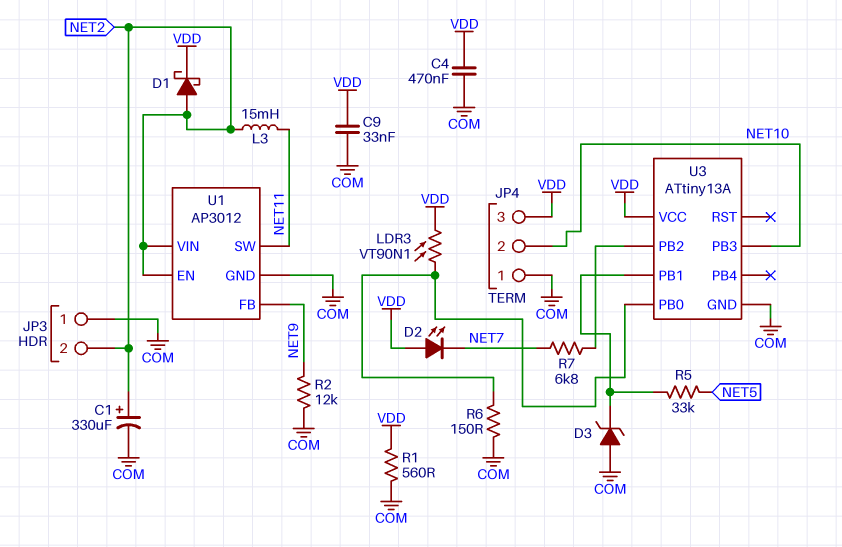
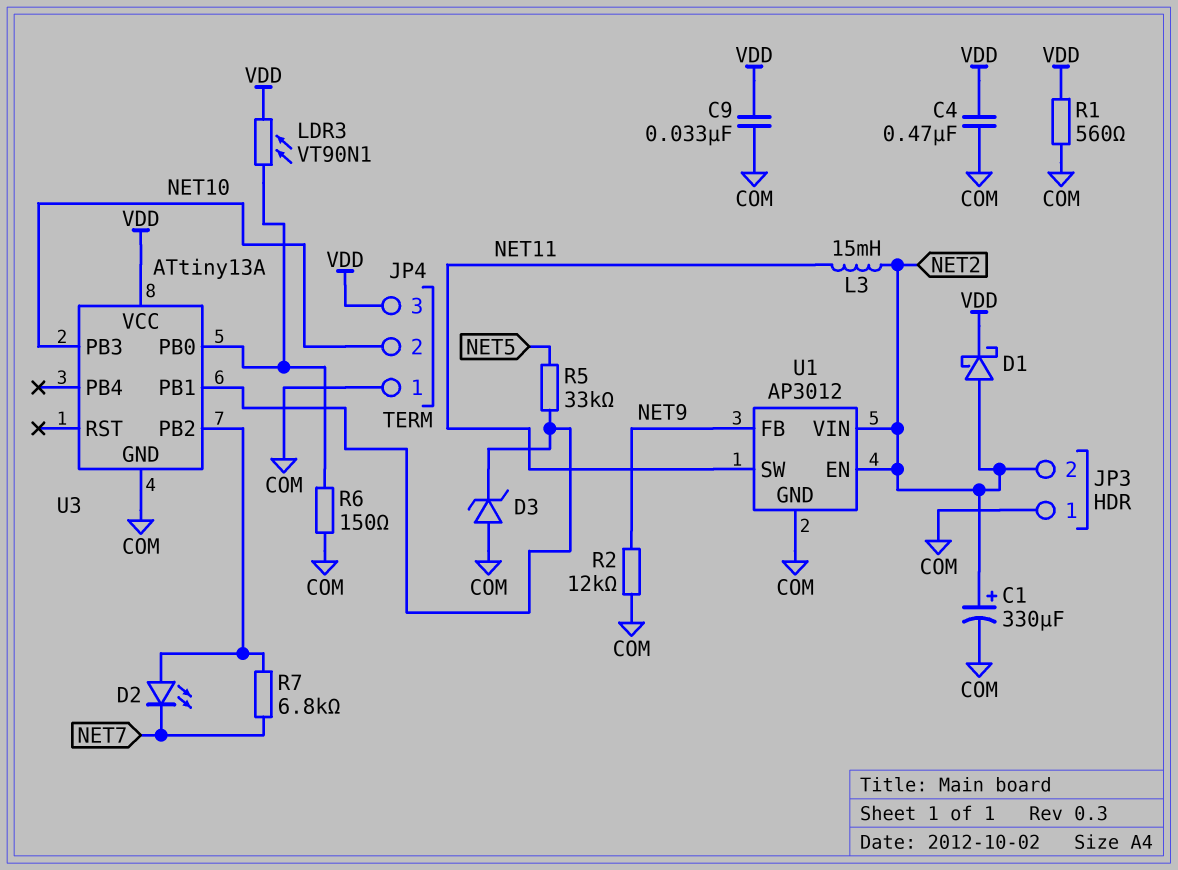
D2: LED (A VDD, K NET7) -> LED (A U3/PB2, K NET7)

